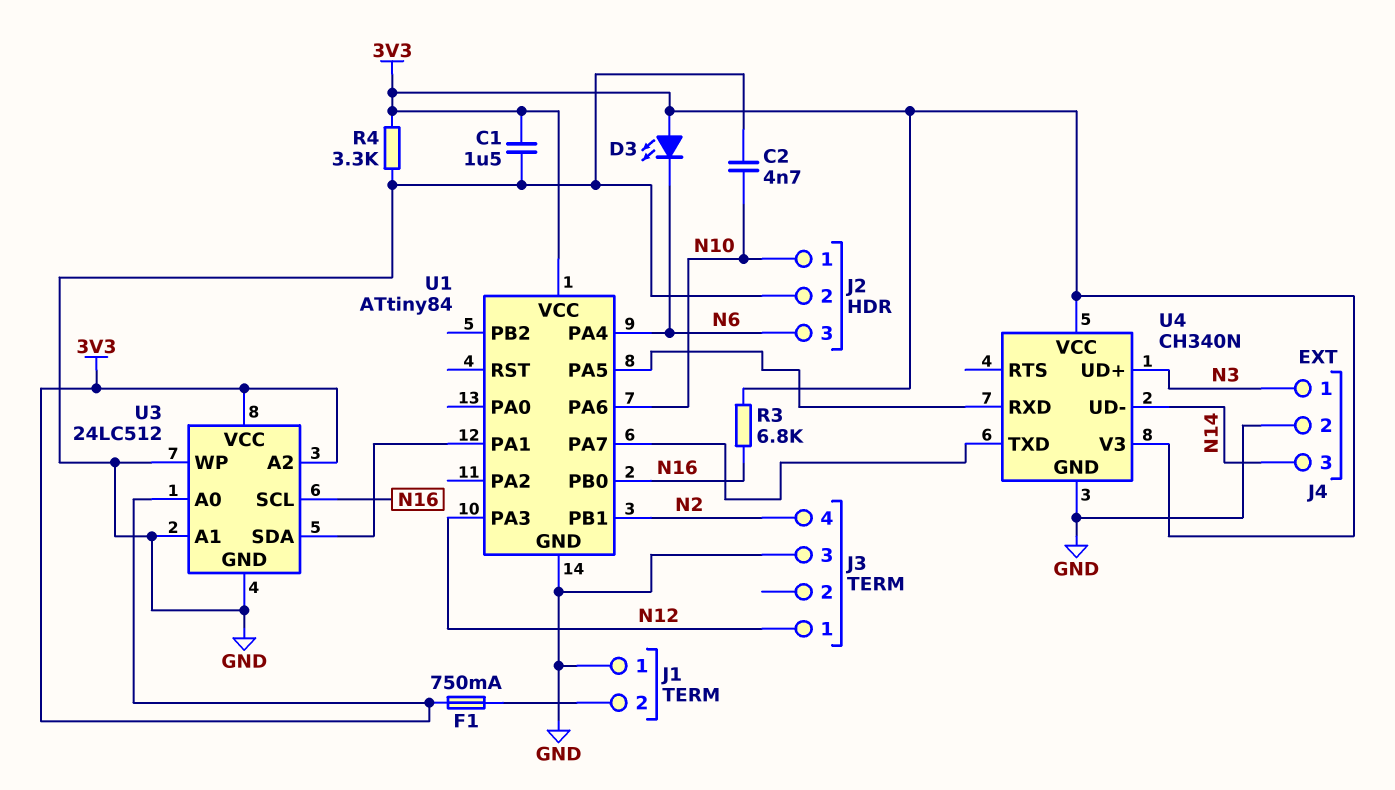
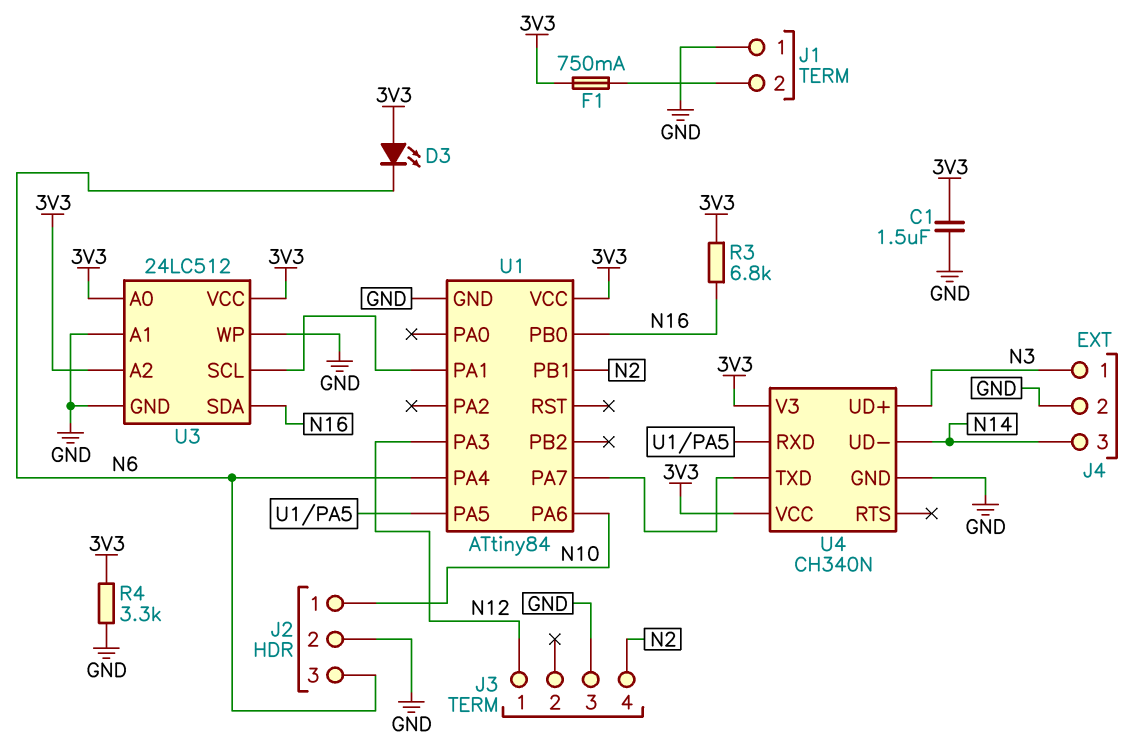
C2: 4.7nF (GND, N10) -> none
U3 pin SCL: N16 -> U1/PA1
U3 pin SDA: U1/PA1 -> N16

